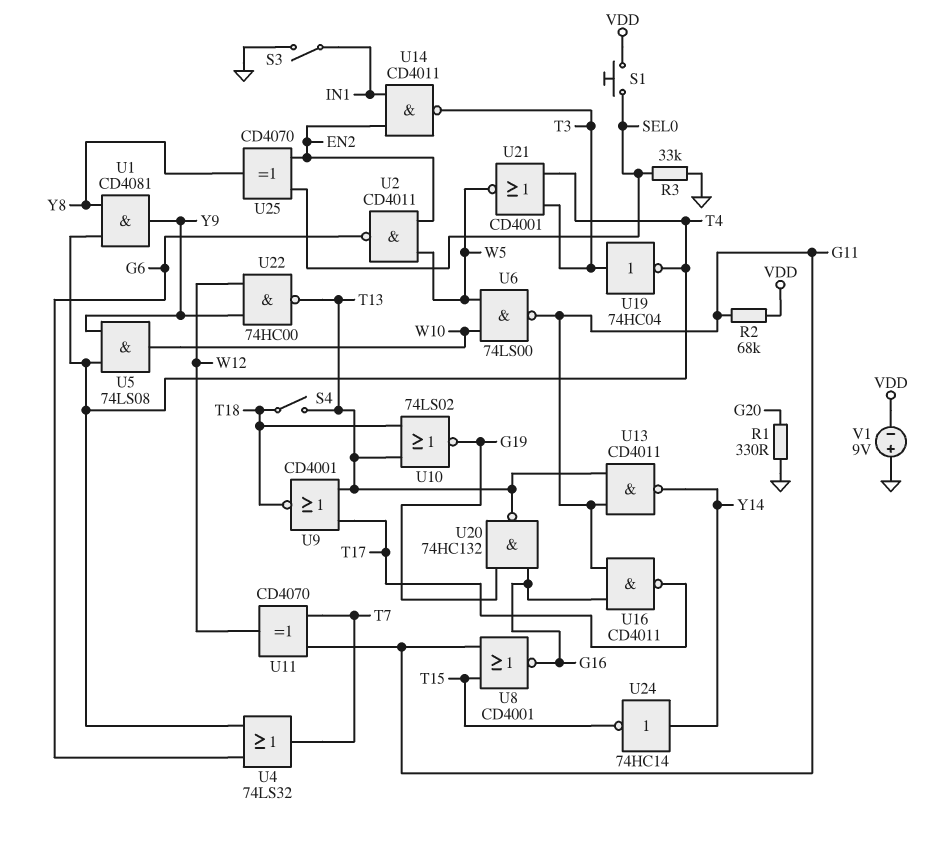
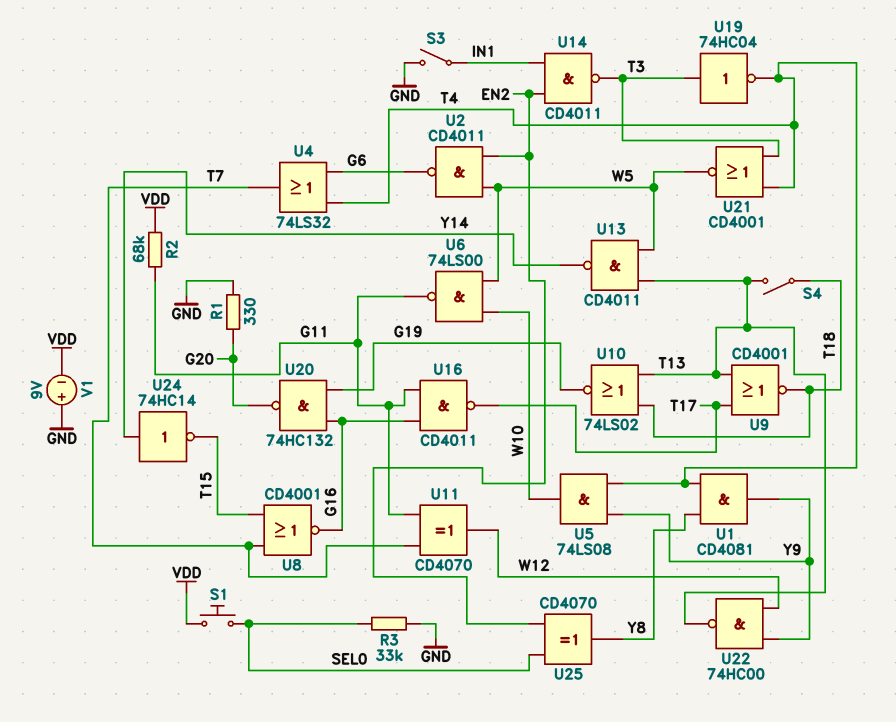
U8: NOR CD4001 (in G11, in T15, out G16) -> NOR CD4001 (in T7, in T15, out G16)
U13: NAND CD4011 (in G11, in T13, out Y14) -> NAND CD4011 (in T13, in W5, out Y14)
U20: NAND 74HC132 (in G16, in G19, out T13) -> NAND 74HC132 (in G16, in G19, out G20)

